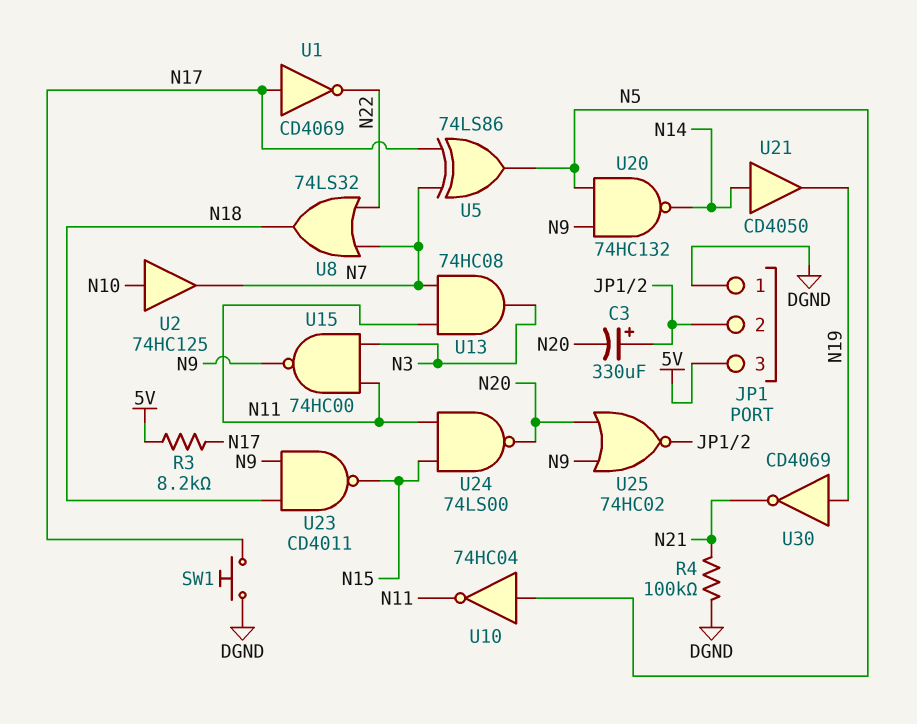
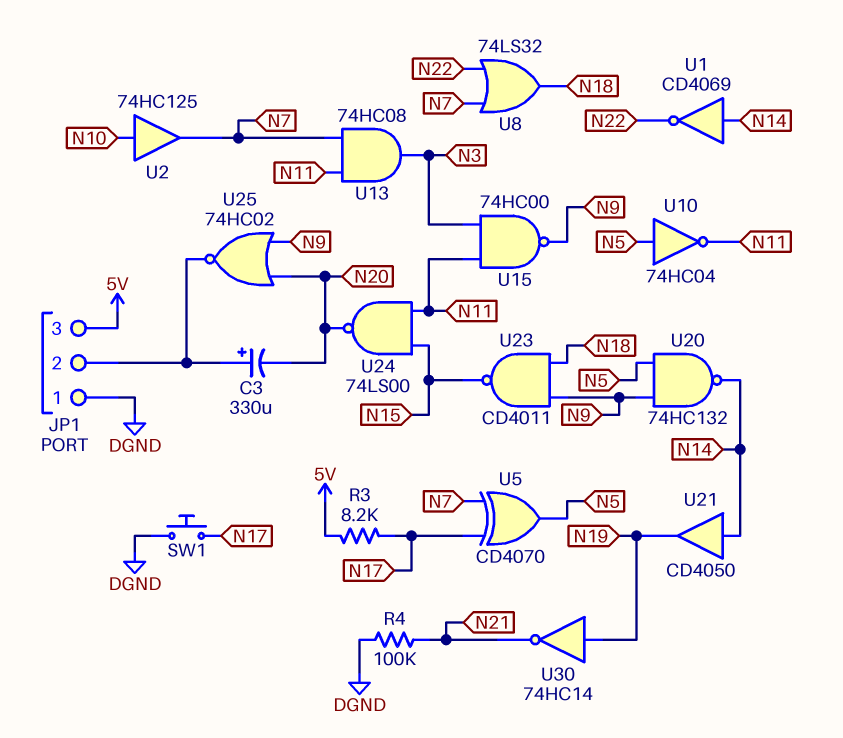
U1: NOT CD4069 (in N17, out N22) -> NOT CD4069 (in N14, out N22)
U5: XOR 74LS86 (in N7, in N17, out N5) -> XOR CD4070 (in N7, in N17, out N5)
U30: NOT CD4069 (in N19, out N21) -> NOT 74HC14 (in N19, out N21)

